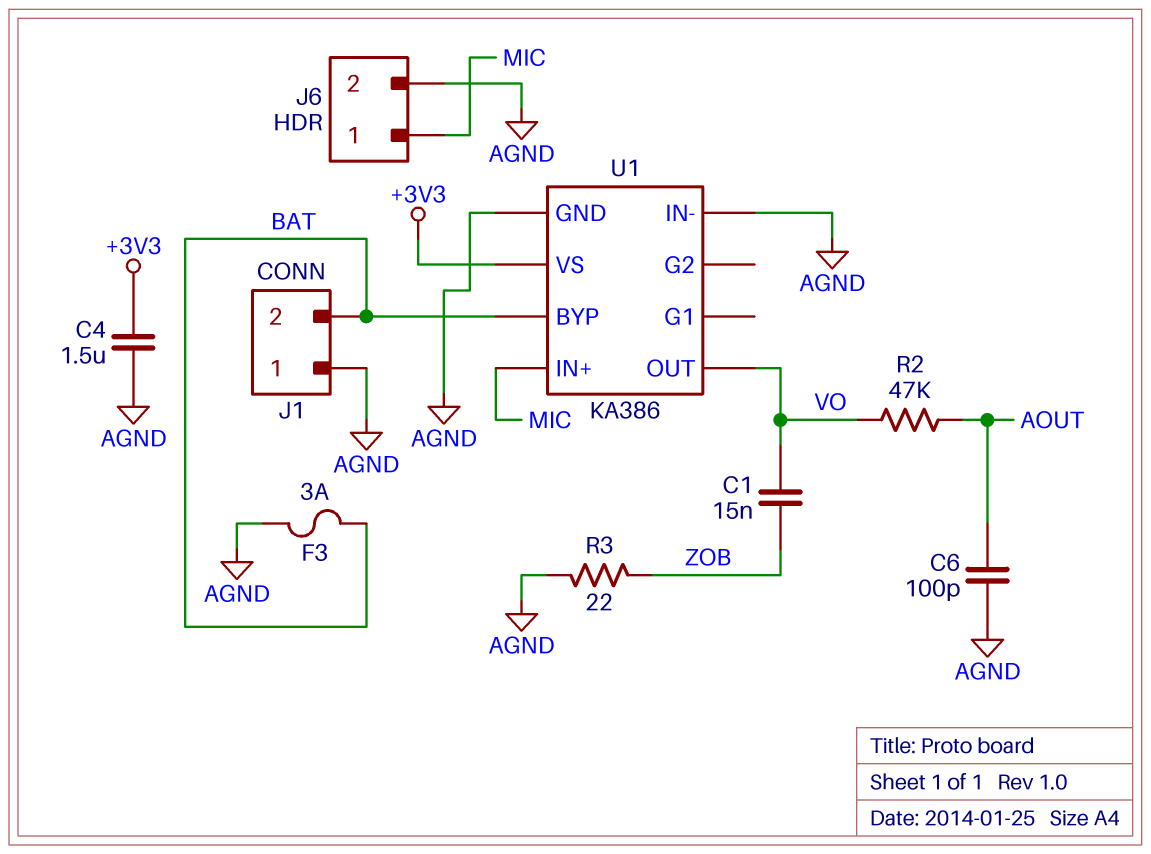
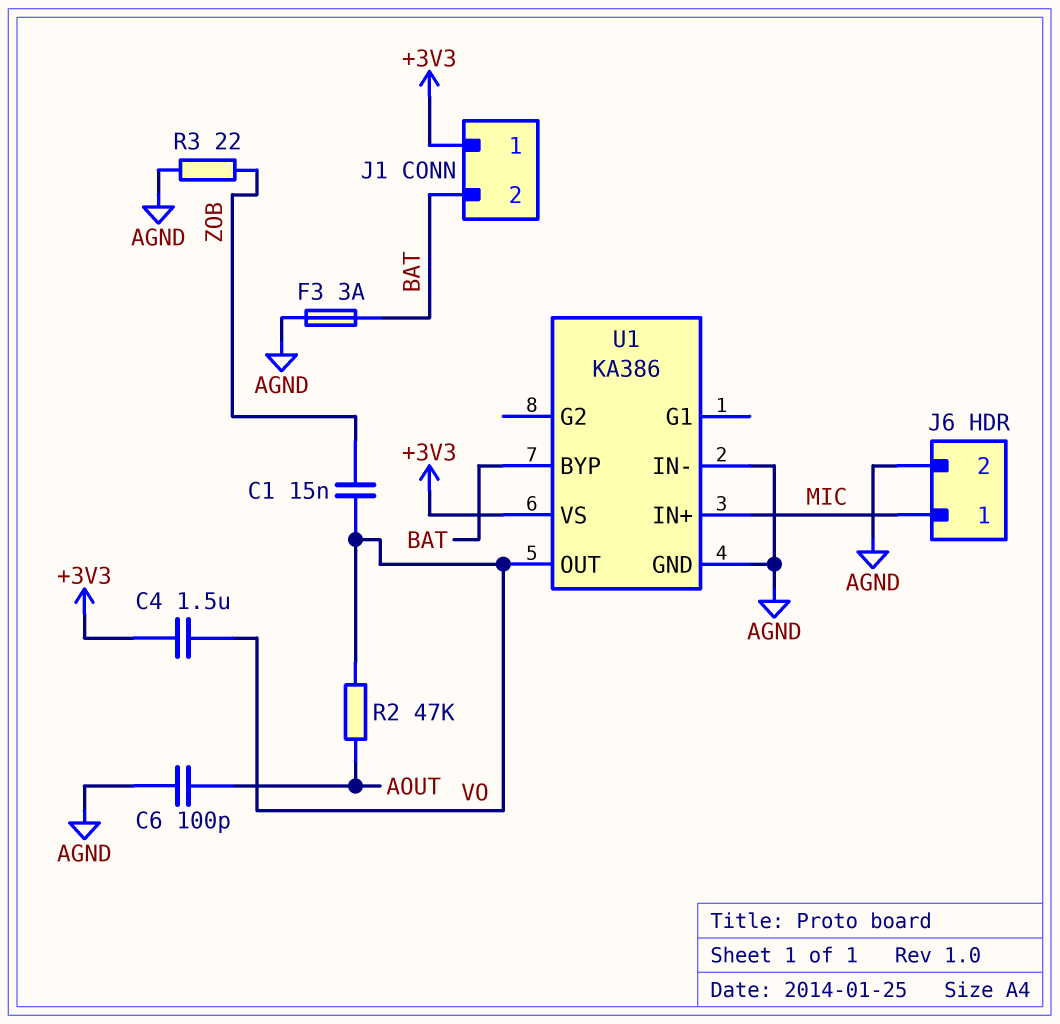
C4: 1.5uF (+3V3, AGND) -> 1.5uF (+3V3, VO)
J1 pin 1: AGND -> +3V3

